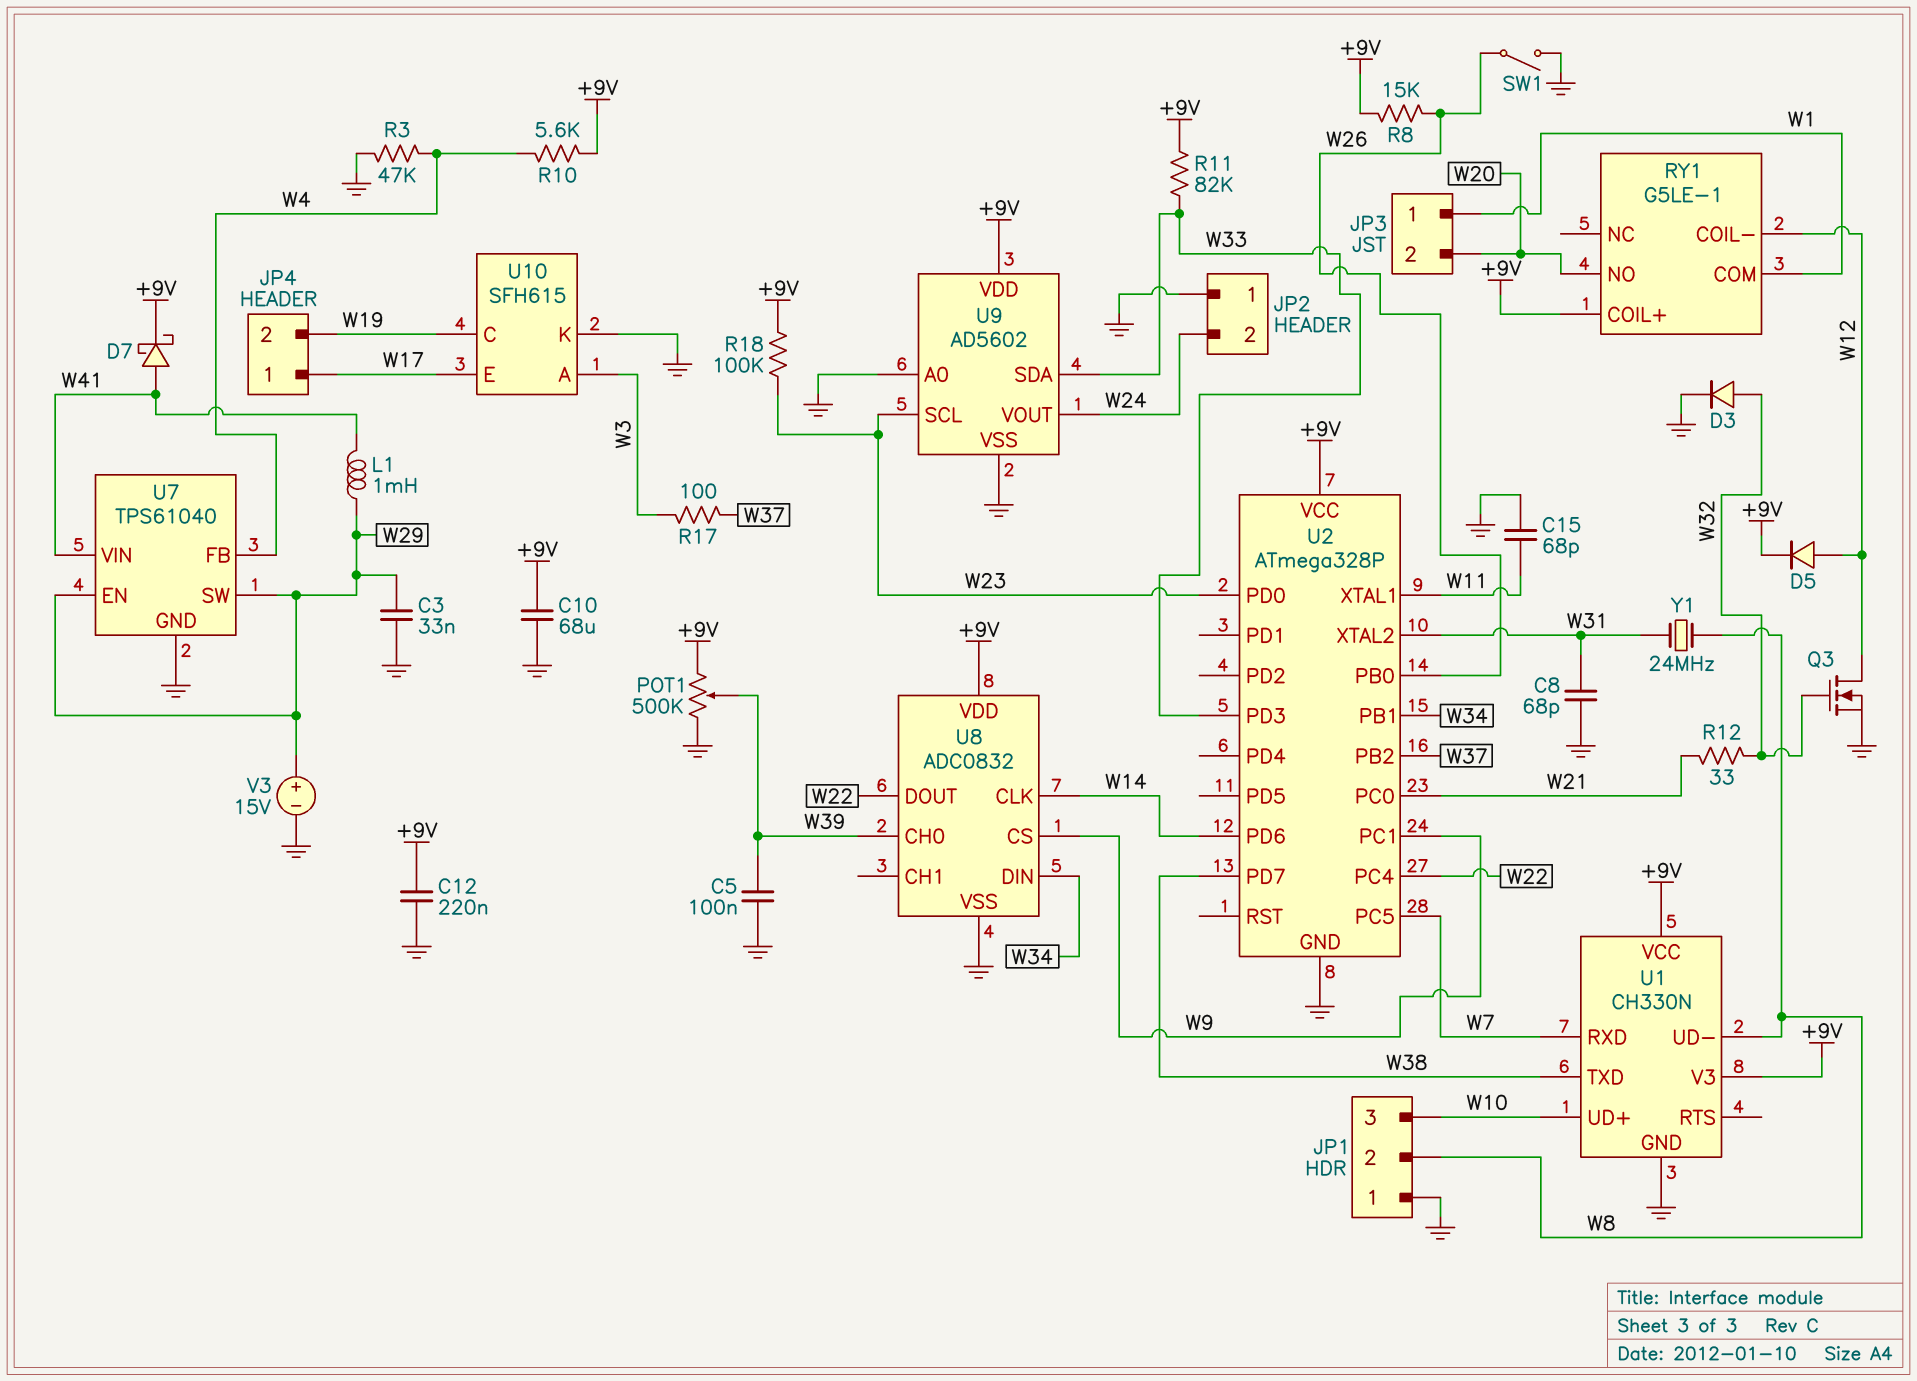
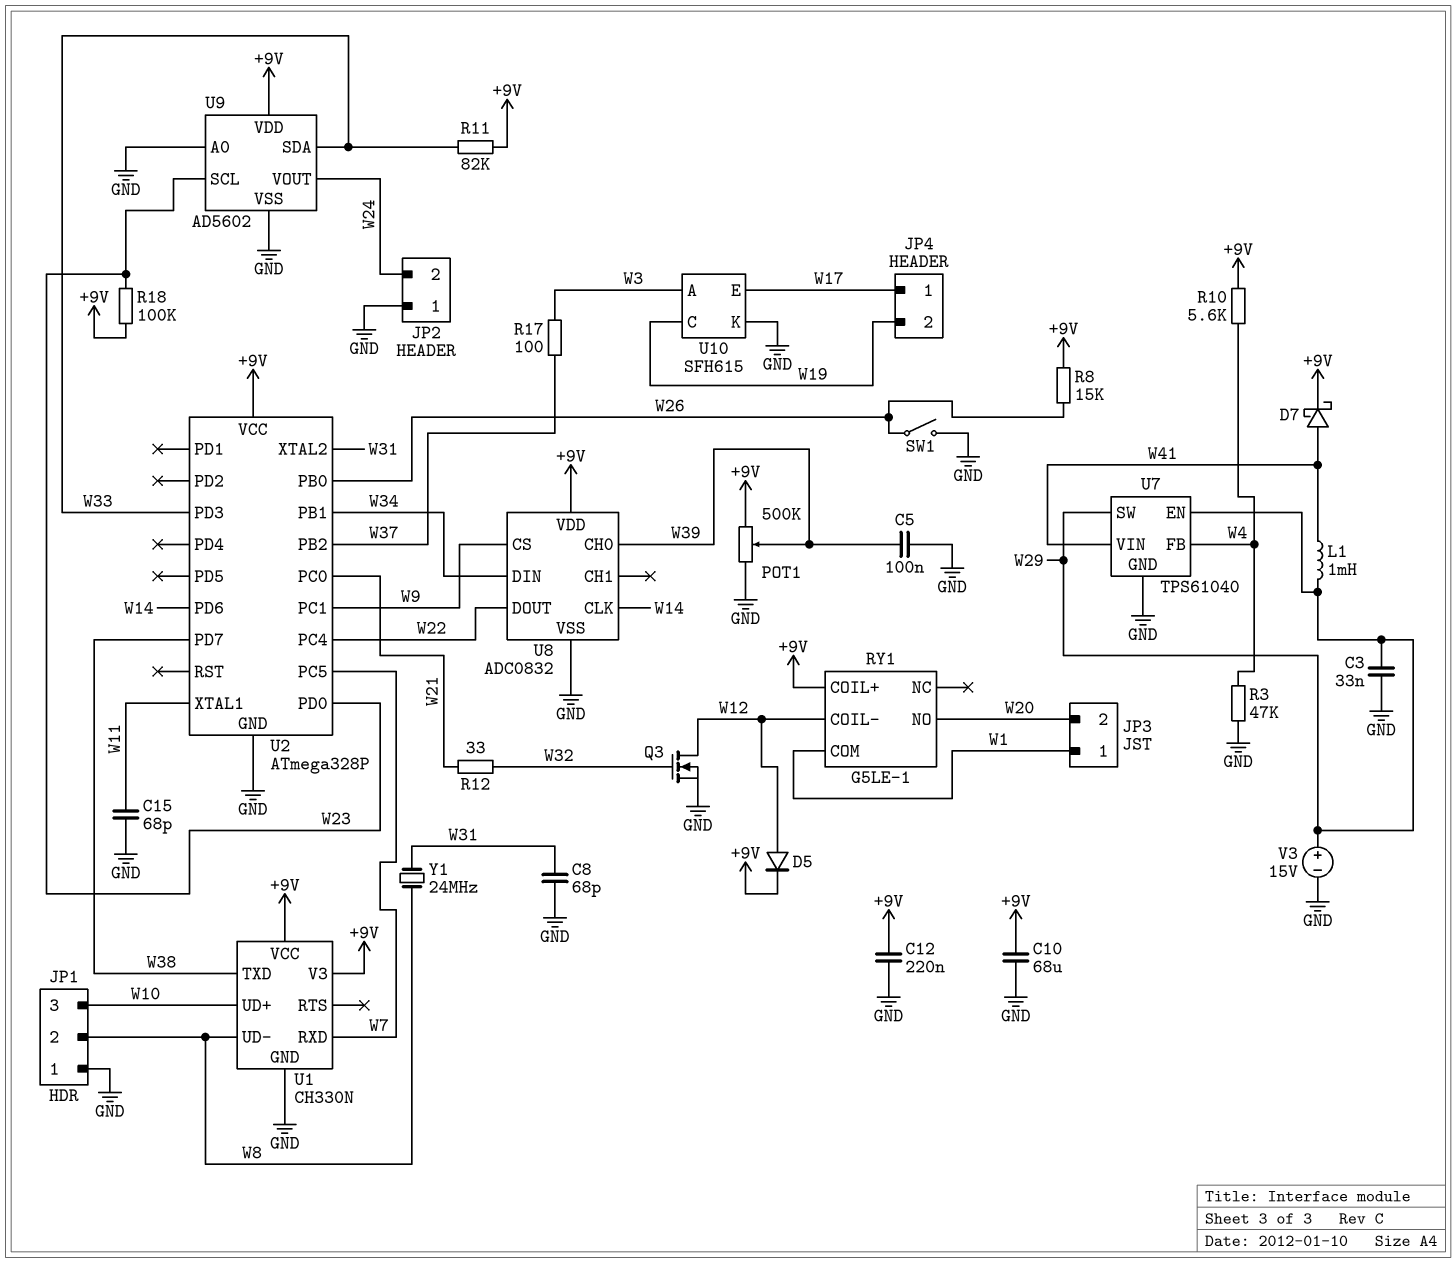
D3: diode (A W32, K GND) -> none

